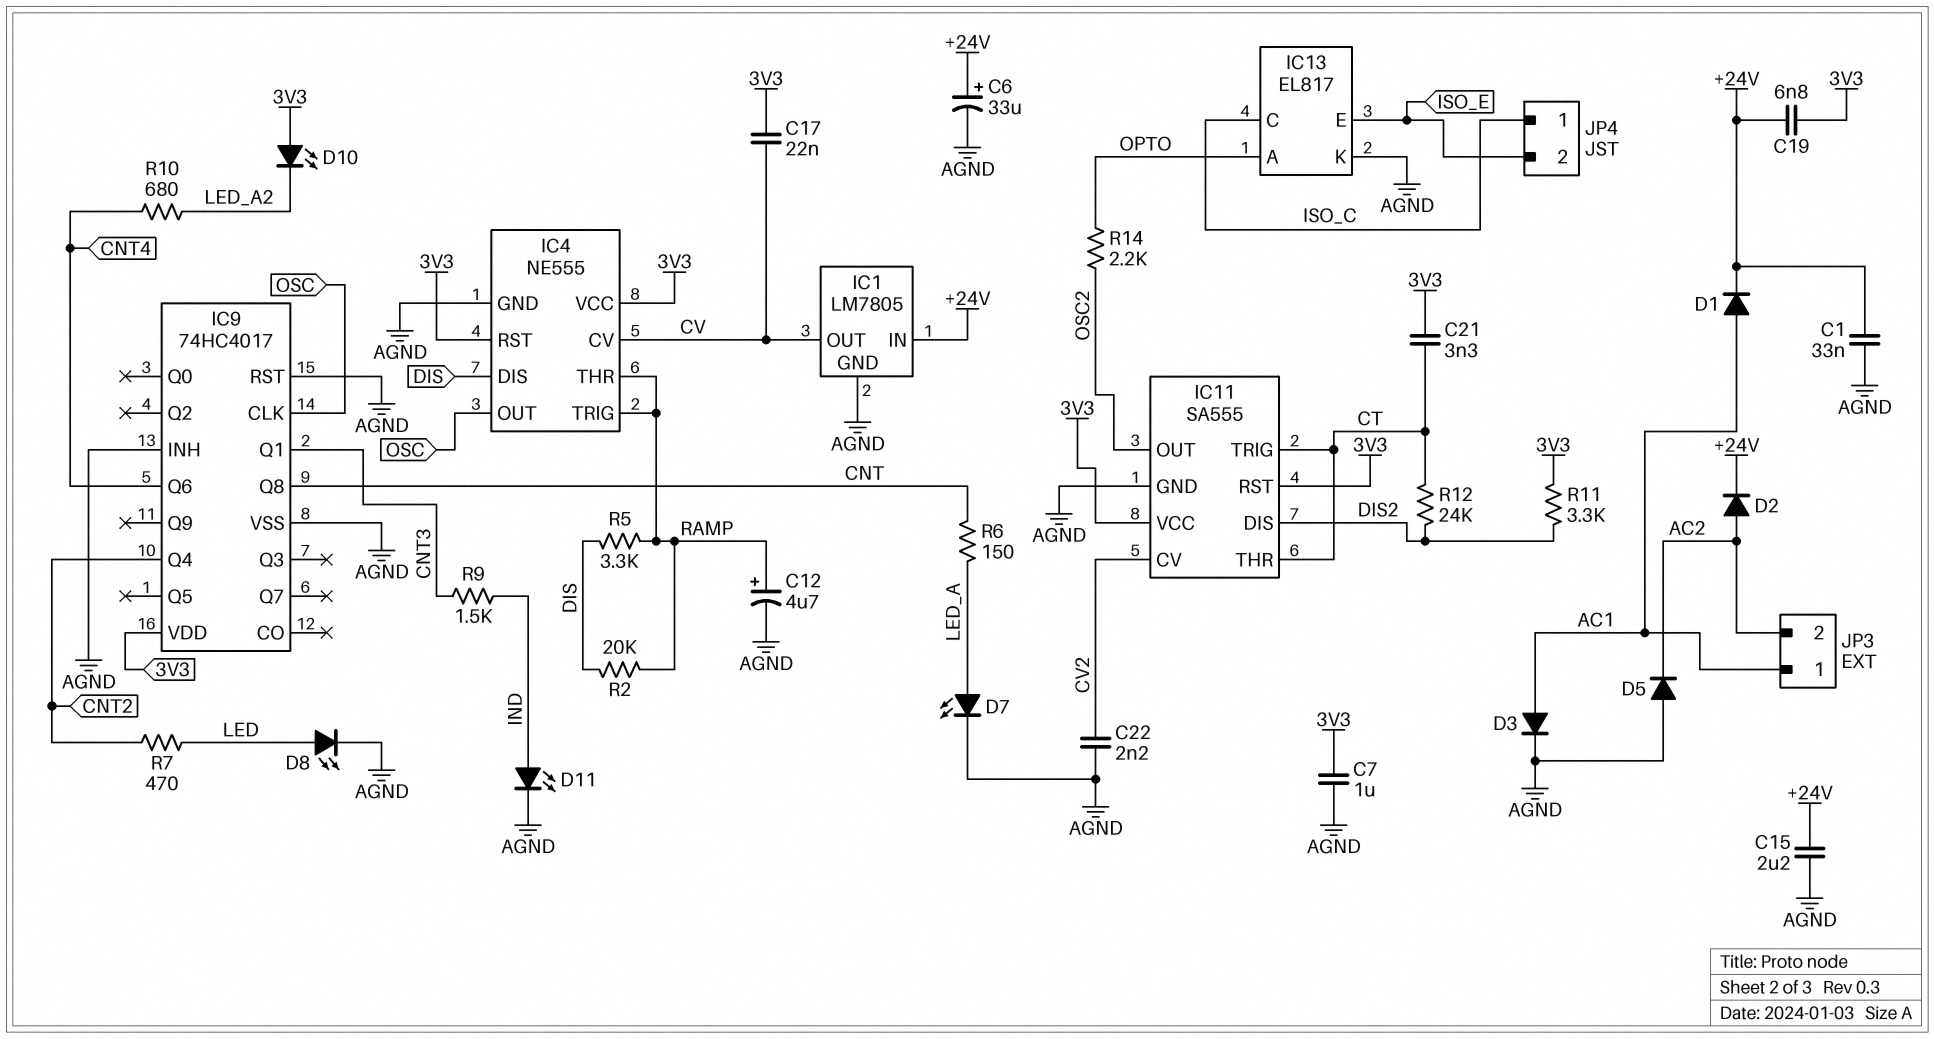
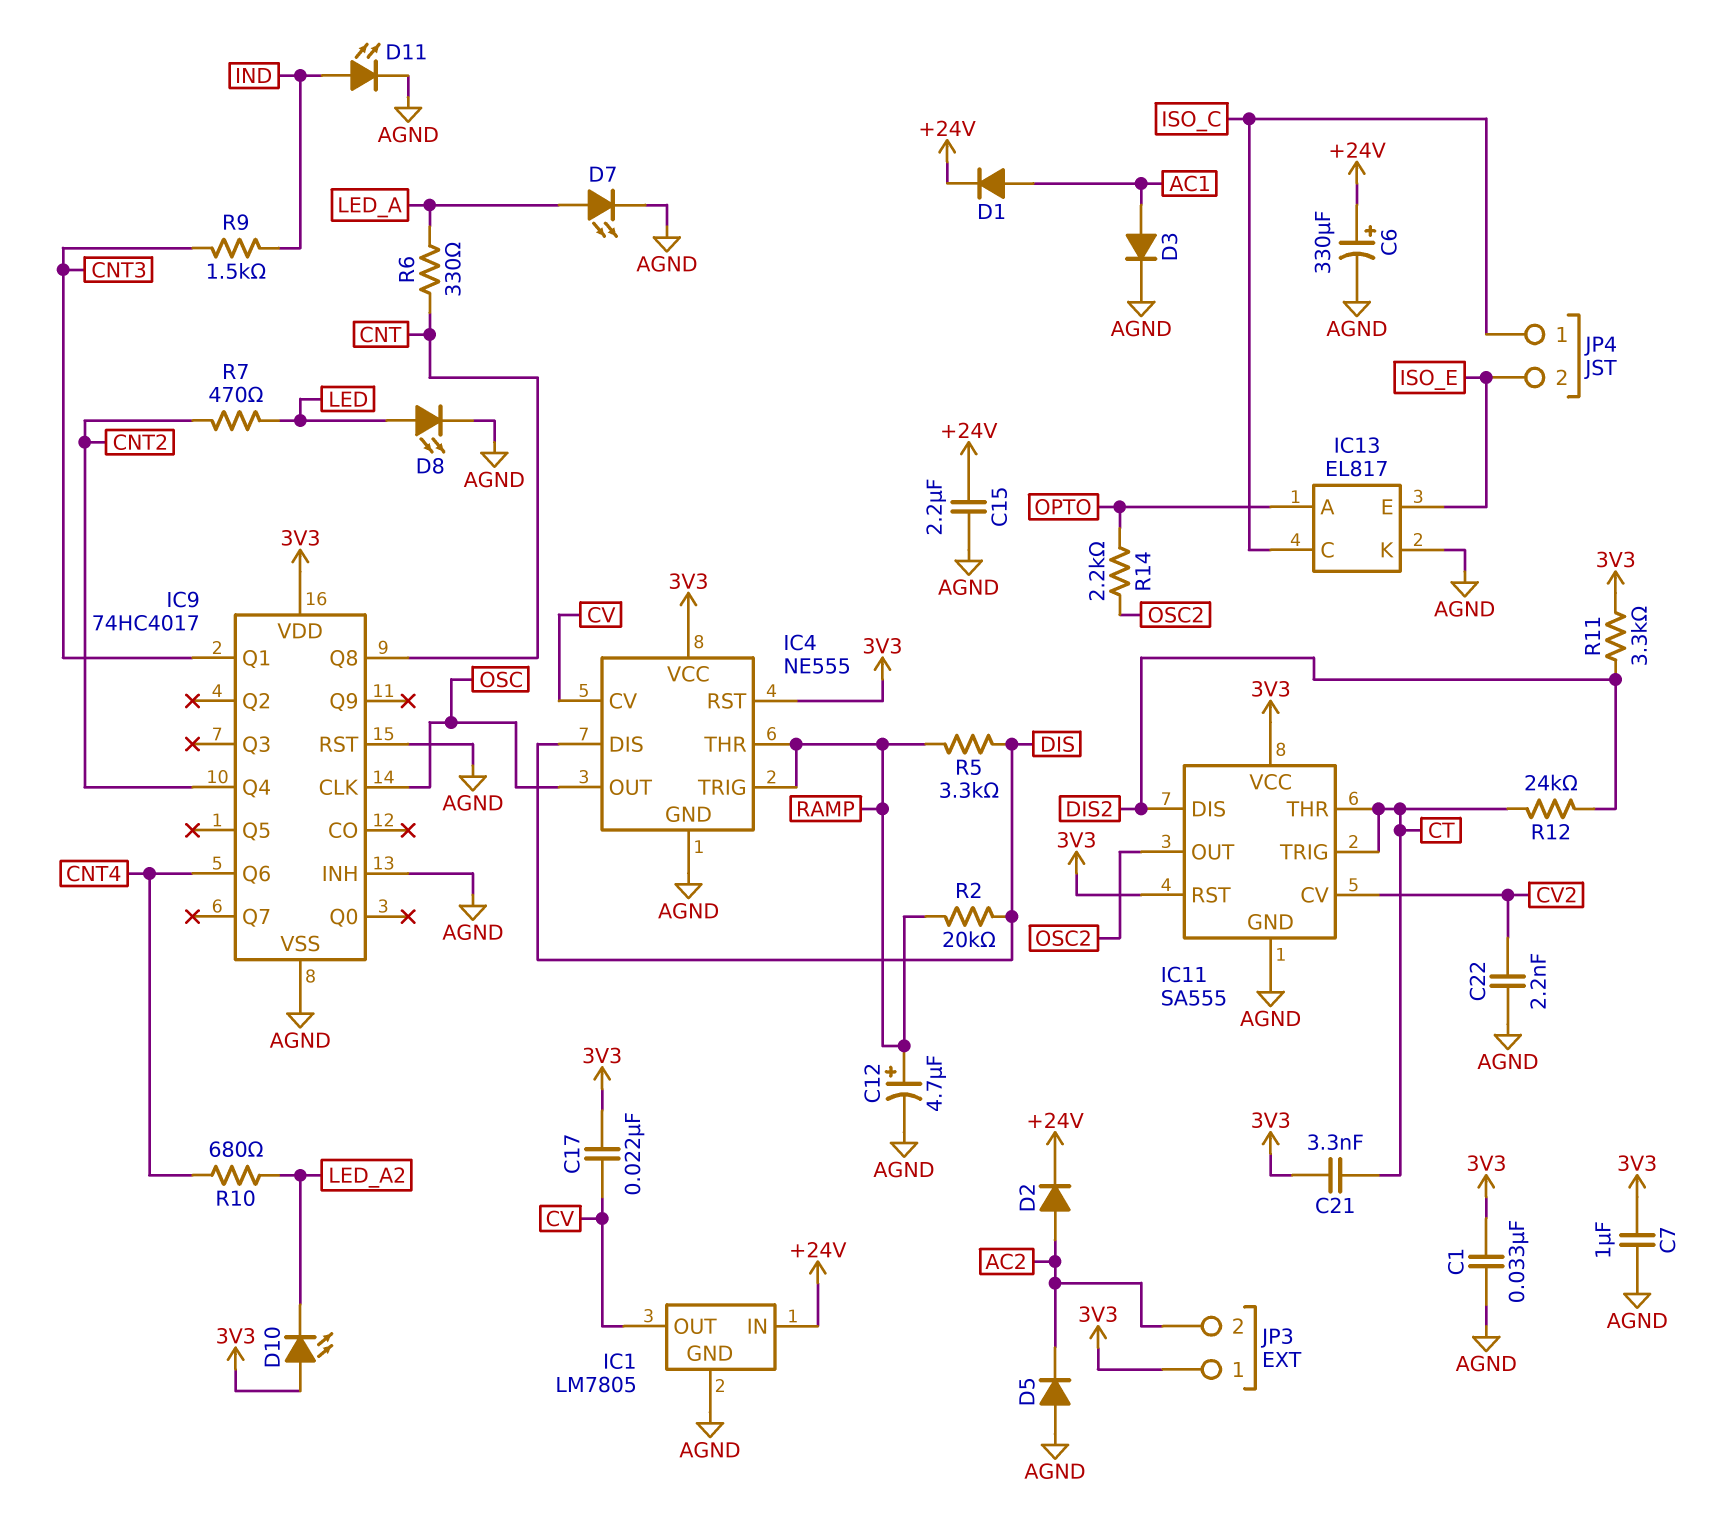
C1: 33nF (+24V, AGND) -> 33nF (3V3, AGND)
C6: 33uF (plus +24V, minus AGND) -> 330uF (plus +24V, minus AGND)
C19: 6.8nF (+24V, 3V3) -> none
JP3 pin 1: AC1 -> 3V3
R6: 150 (CNT, LED_A) -> 330 (CNT, LED_A)

